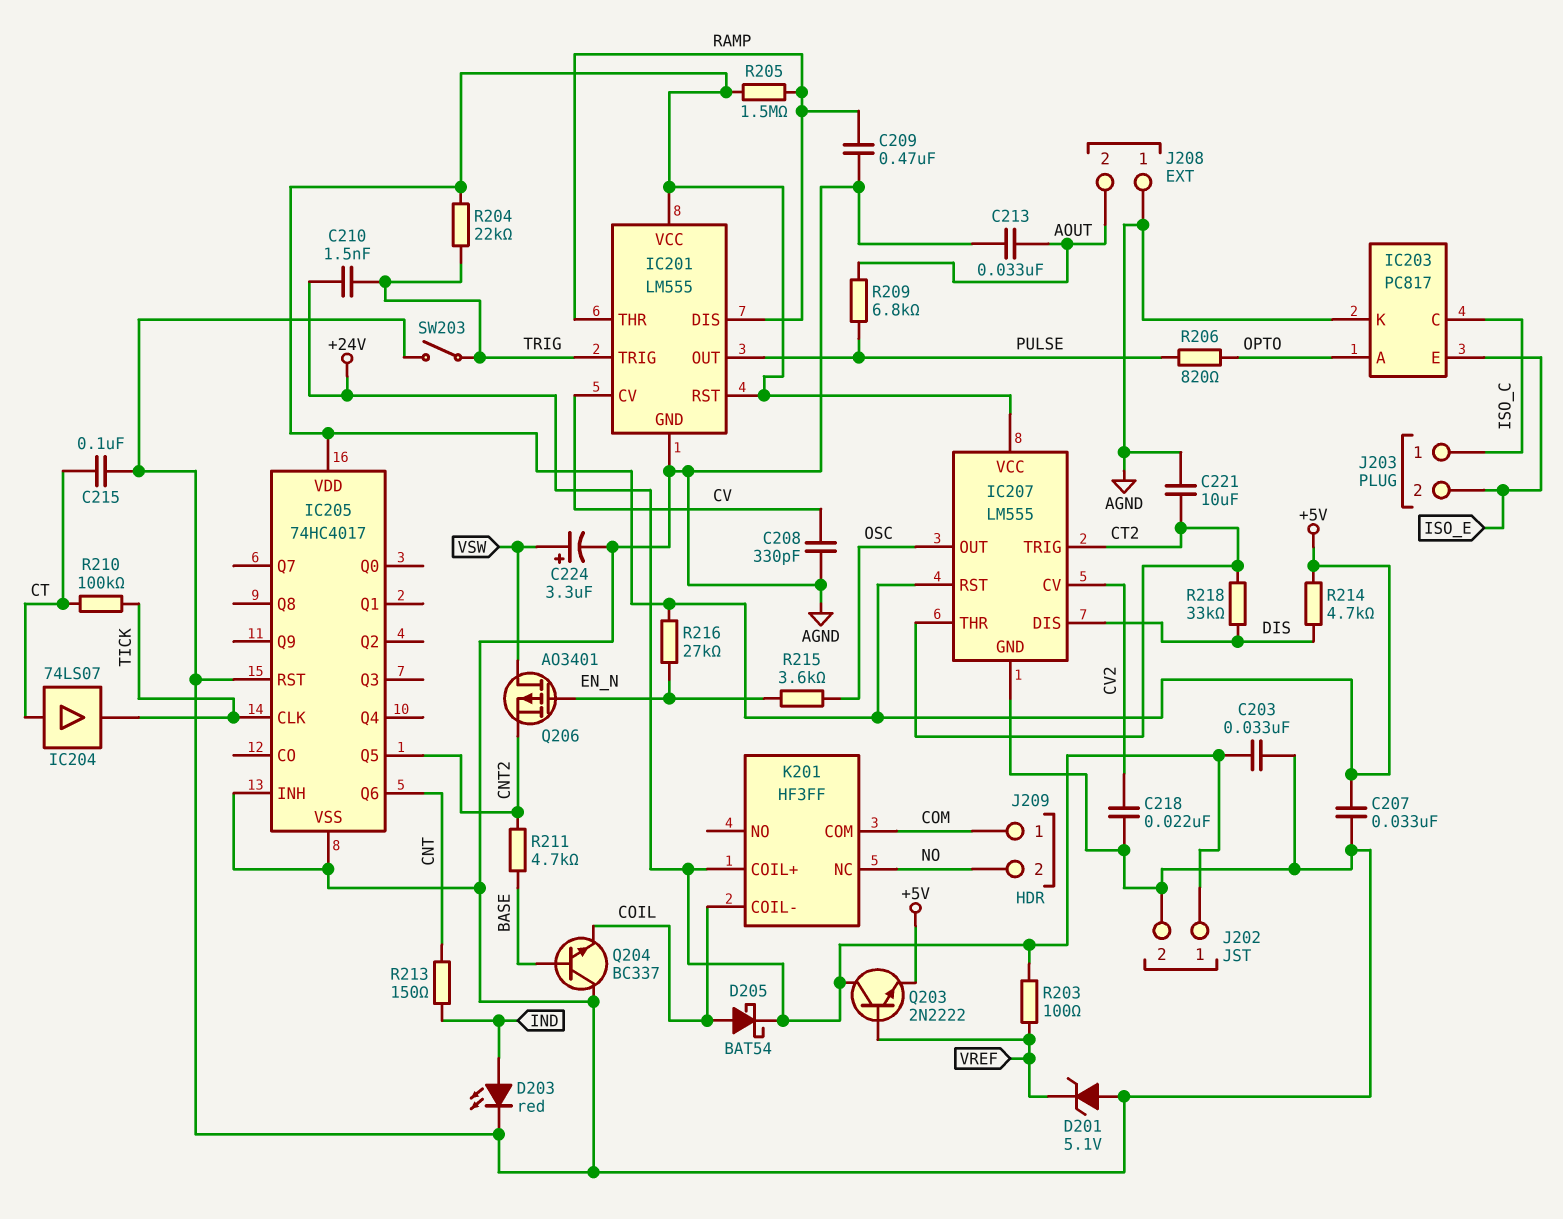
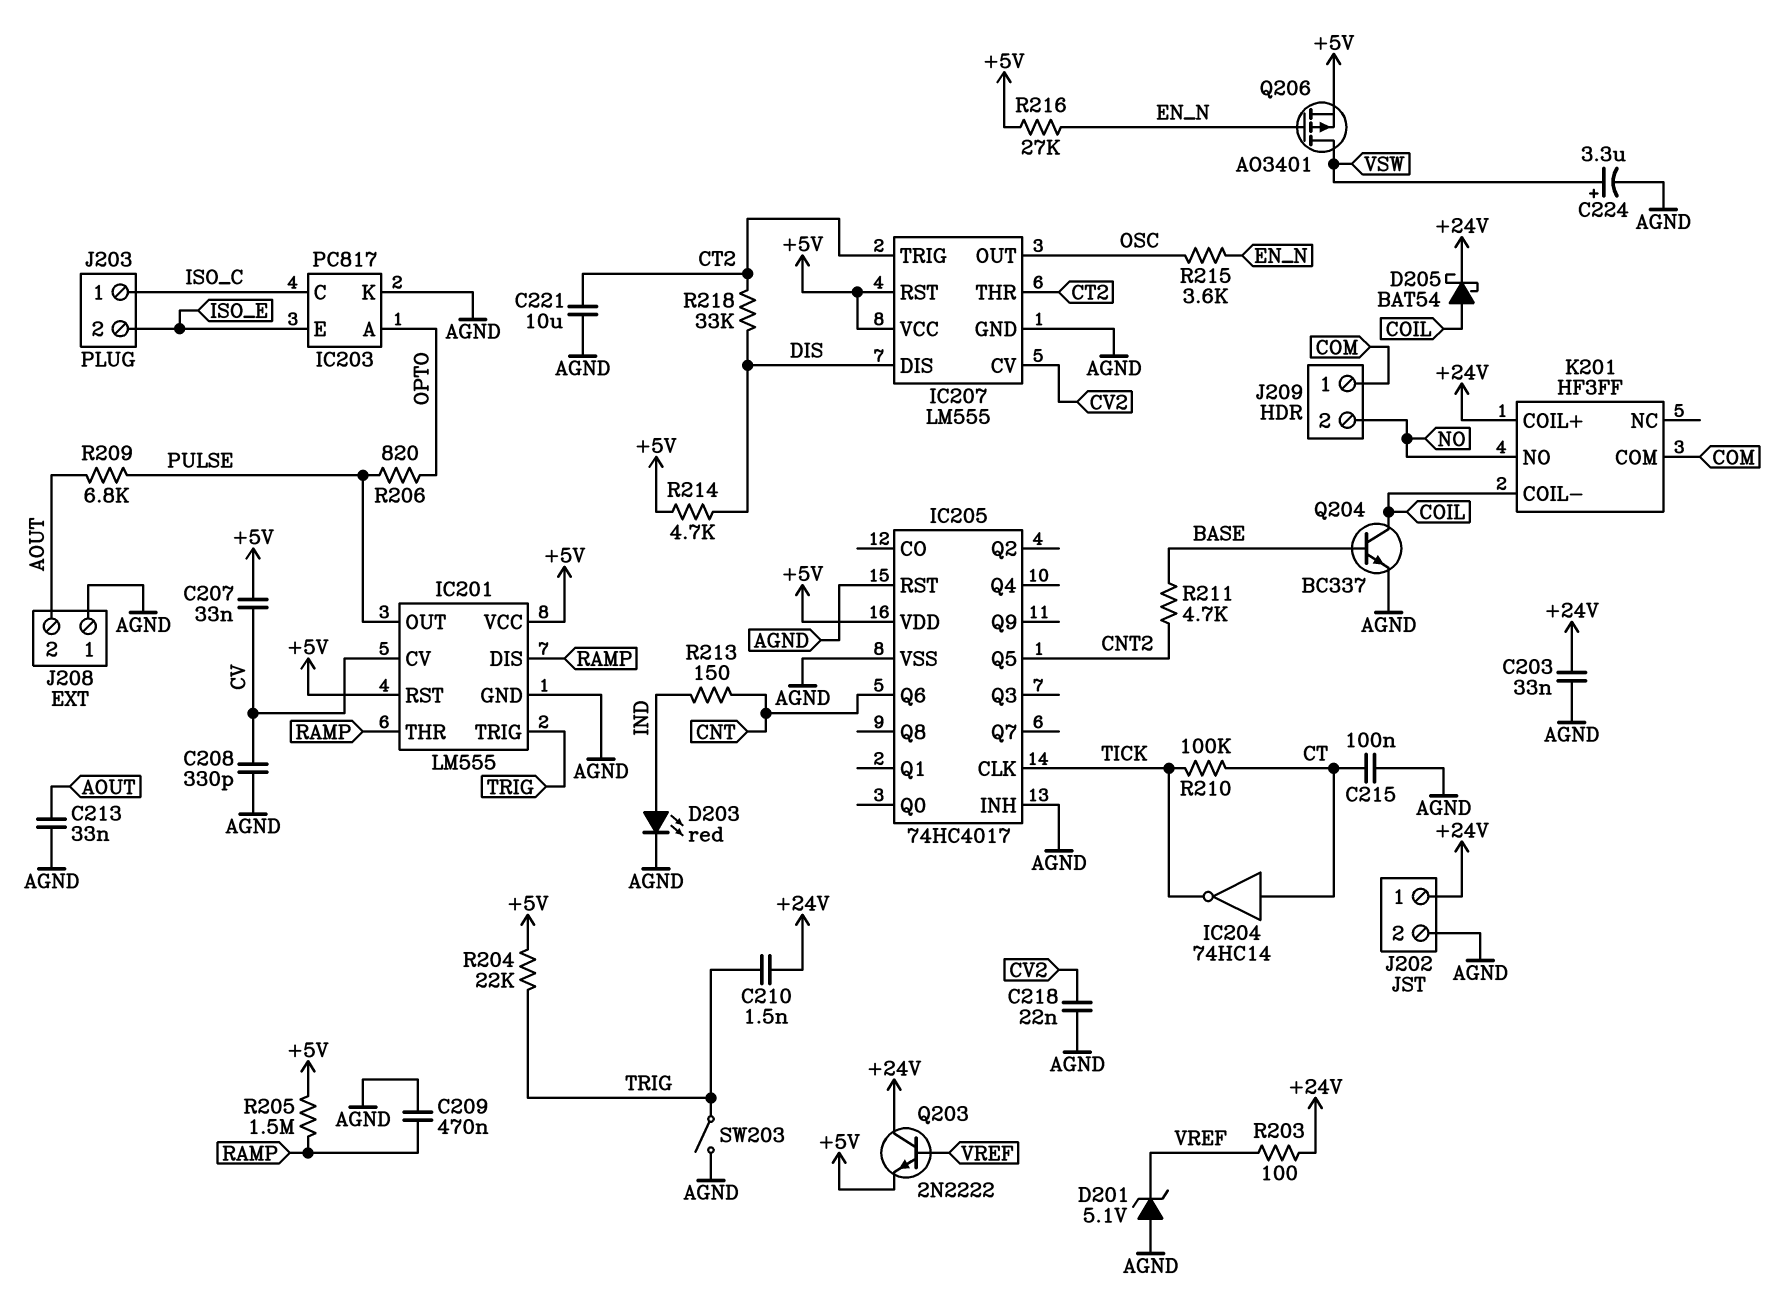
C207: 33nF (+5V, AGND) -> 33nF (+5V, CV)
IC204: buffer 74LS07 (in CT, out TICK) -> NOT 74HC14 (in CT, out TICK)
K201 pin NC: NO -> none
K201 pin NO: none -> NO
Q204: NPN BC337 (B BASE, C AGND, E COIL) -> NPN BC337 (B BASE, C COIL, E AGND)
Q206: PMOS AO3401 (G EN_N, D VSW, S CNT2) -> PMOS AO3401 (G EN_N, D VSW, S +5V)

